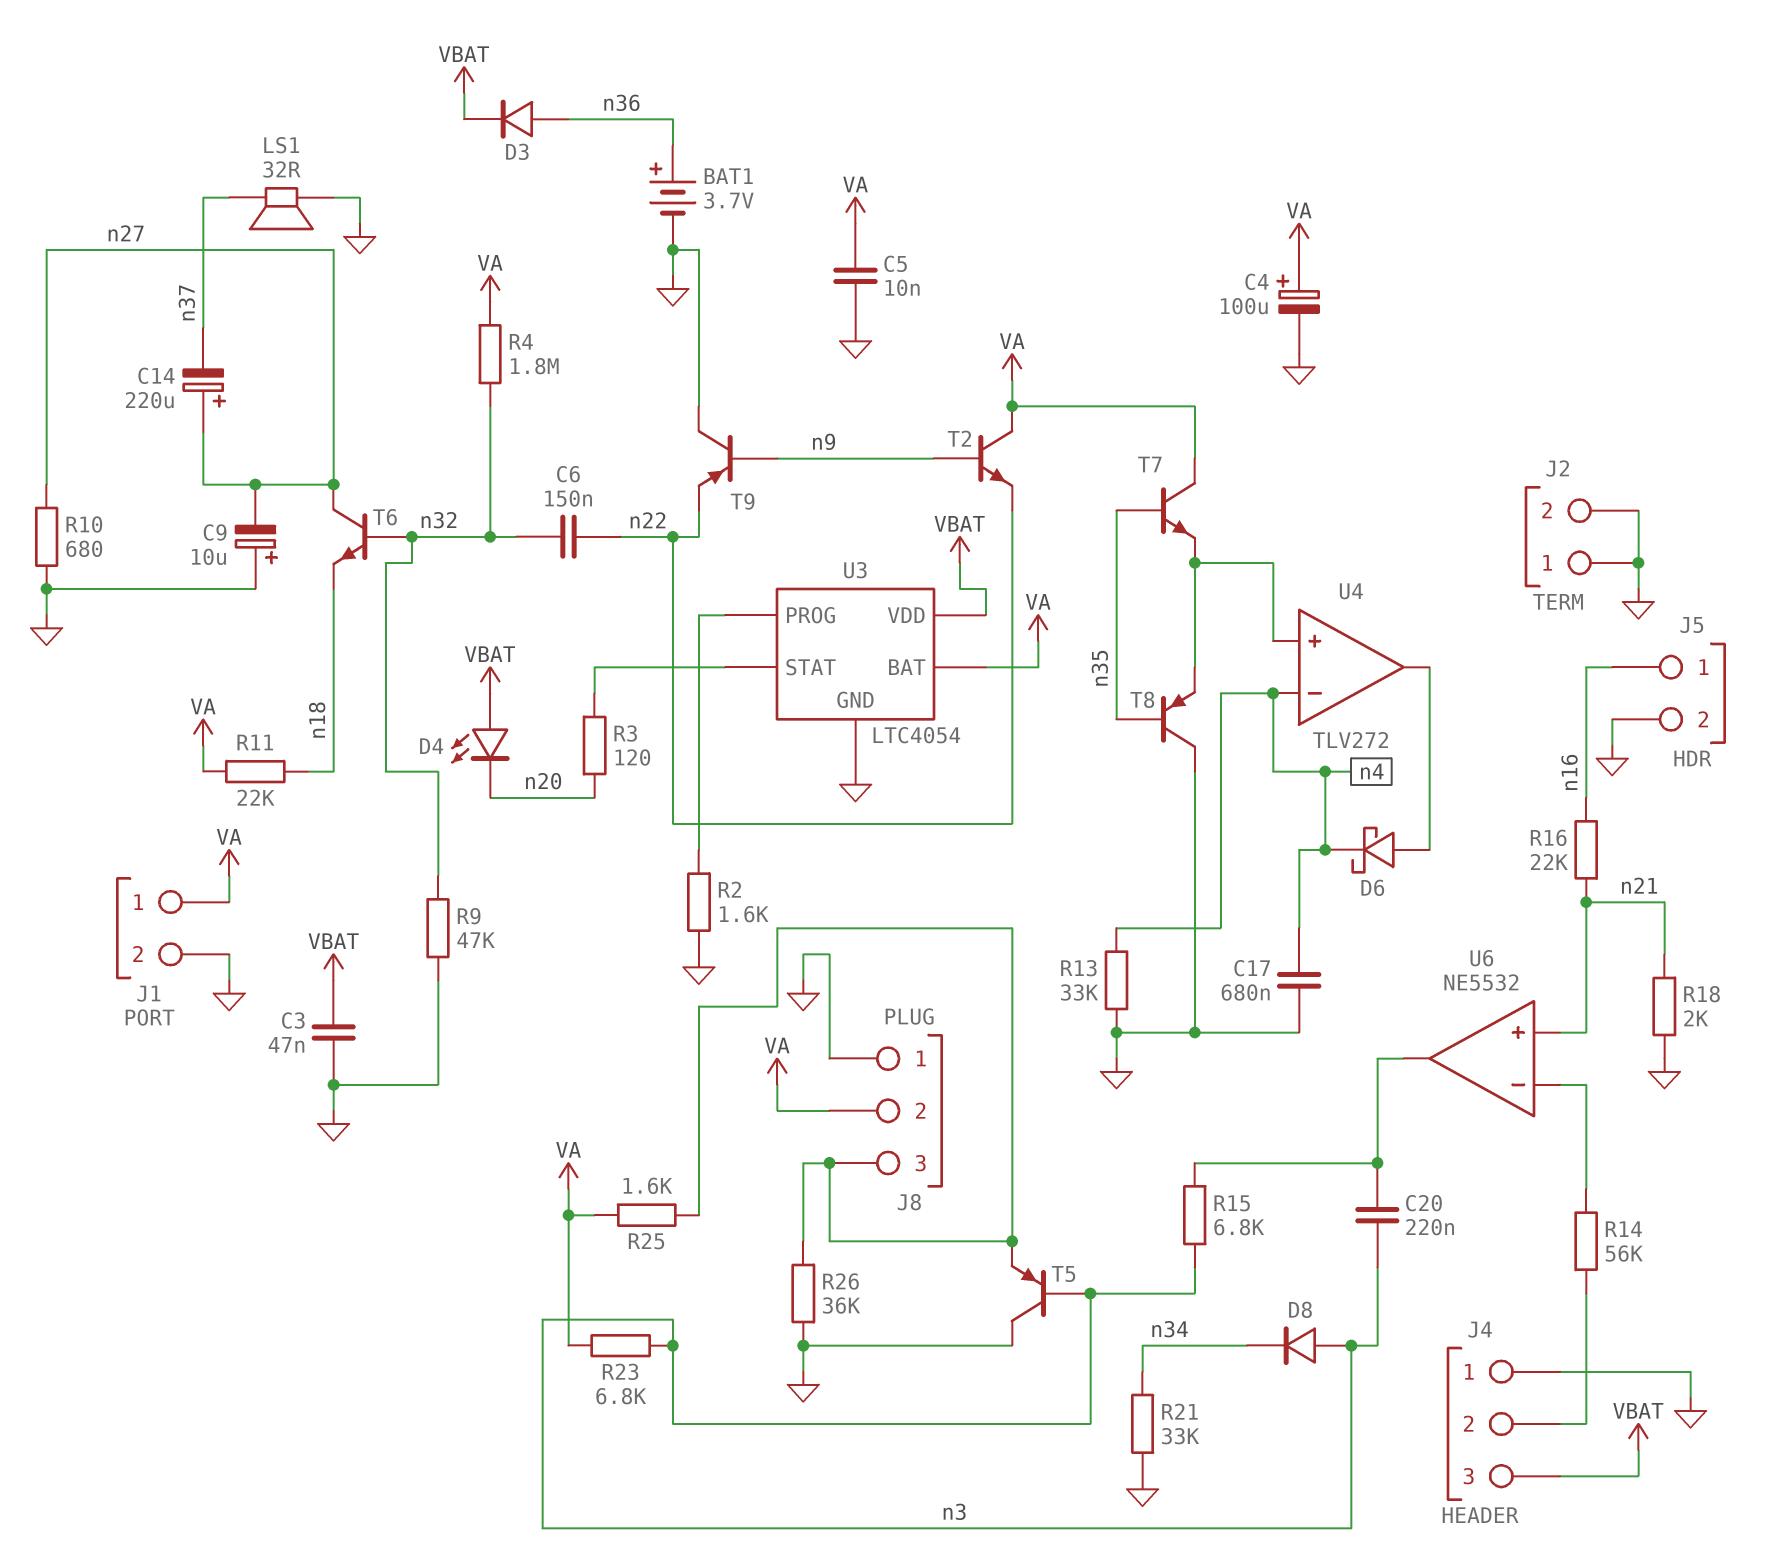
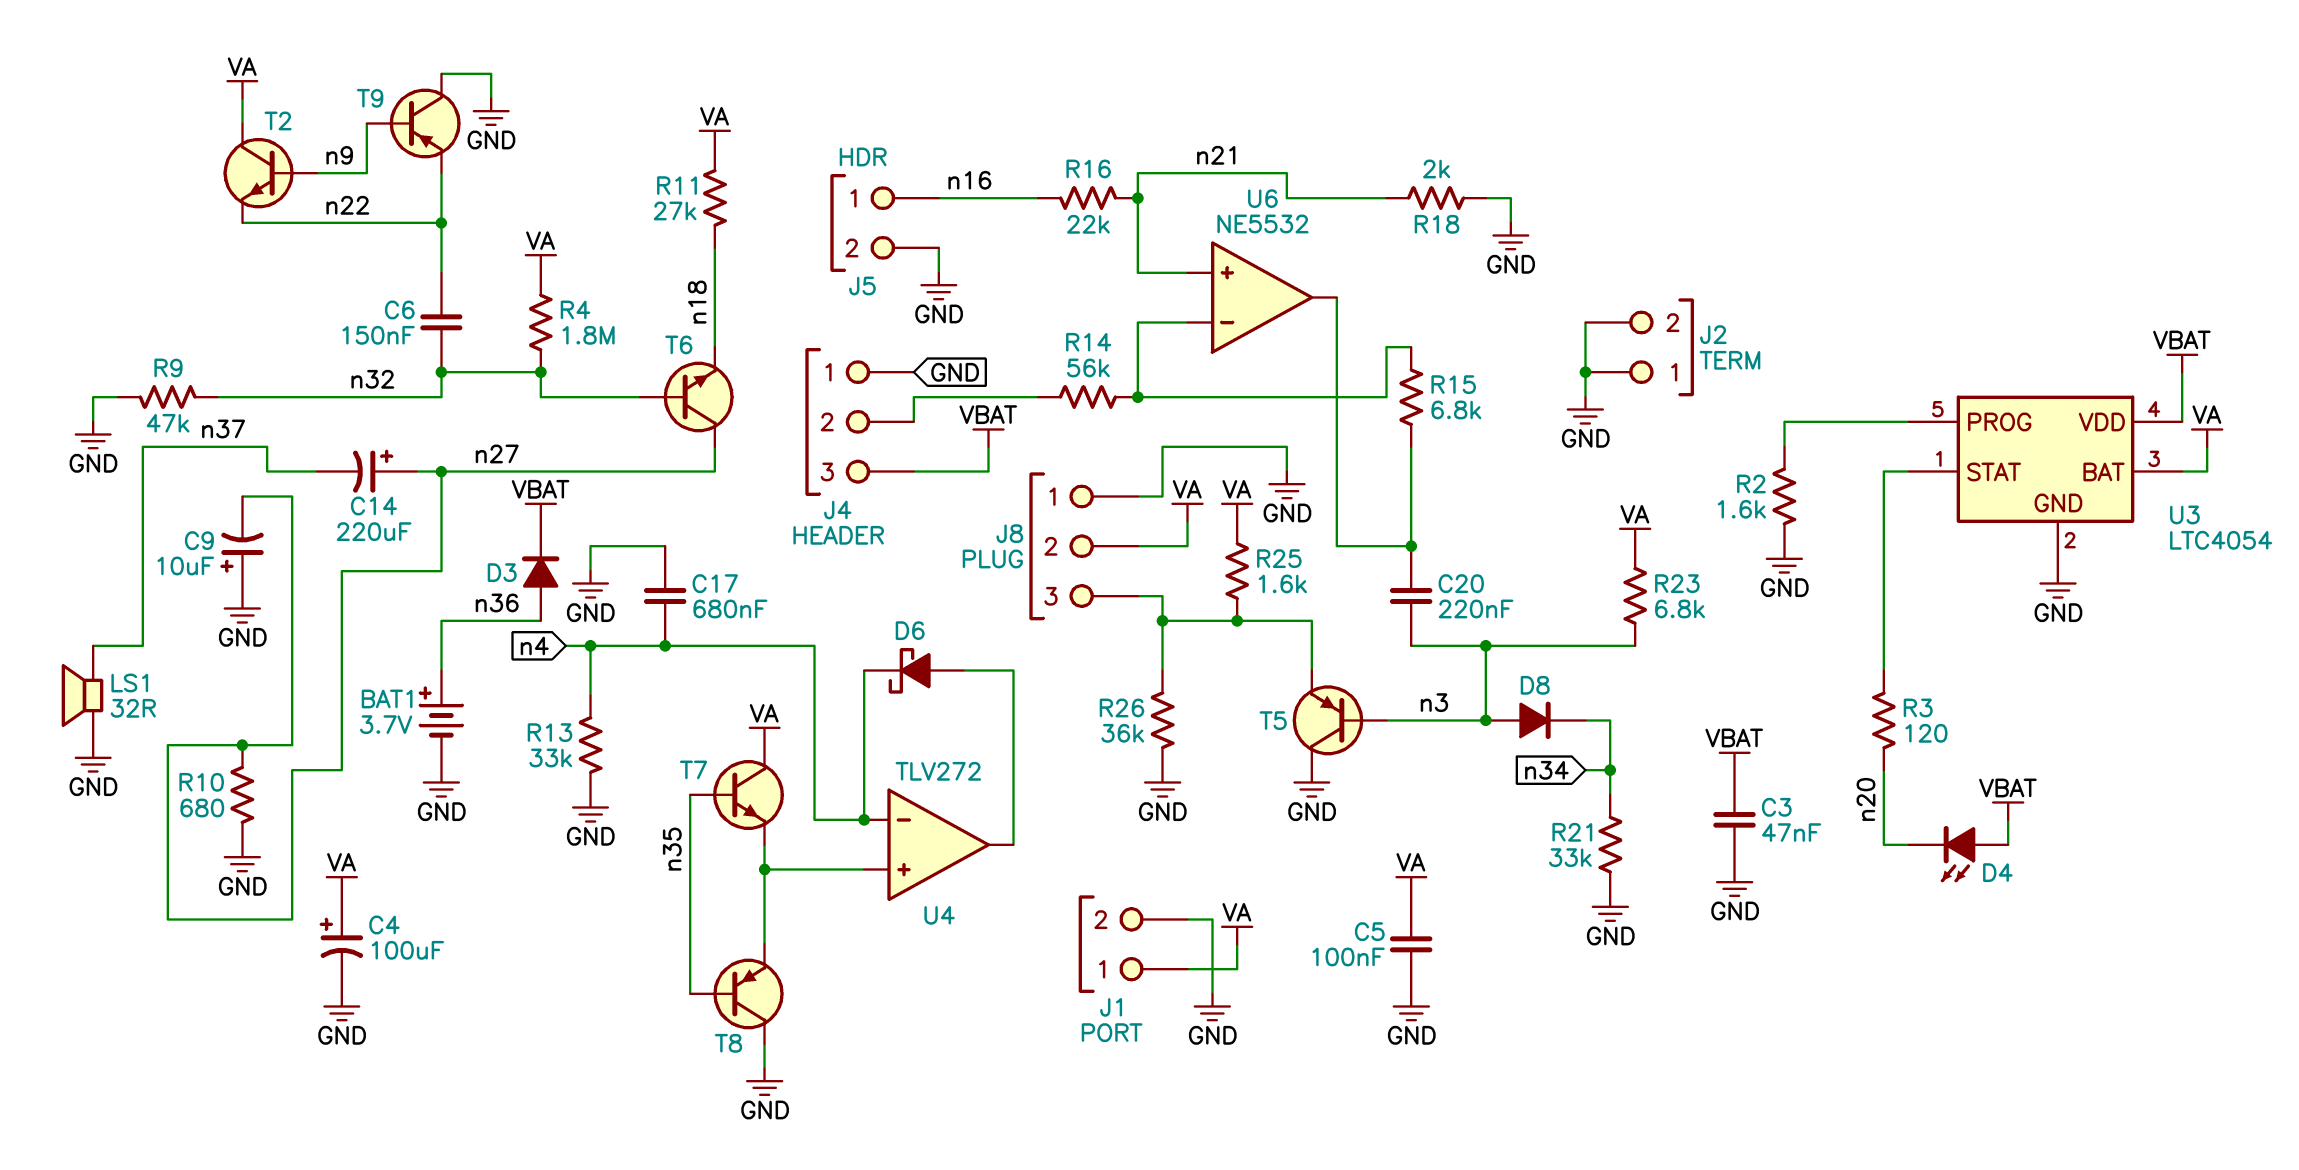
C5: 10nF (GND, VA) -> 100nF (GND, VA)
R11: 22k (VA, n18) -> 27k (VA, n18)
R15: 6.8k (U6/out, n3) -> 6.8k (U6/in-, U6/out)

